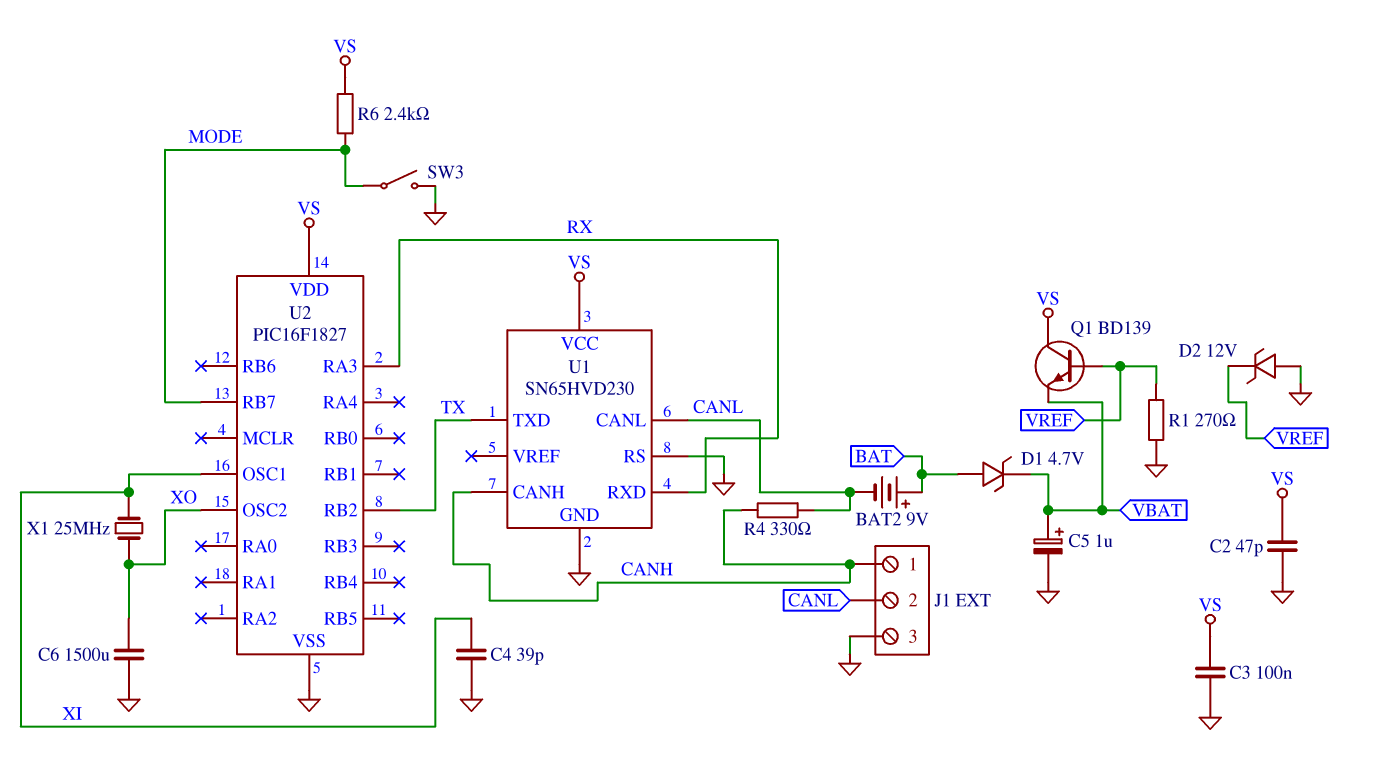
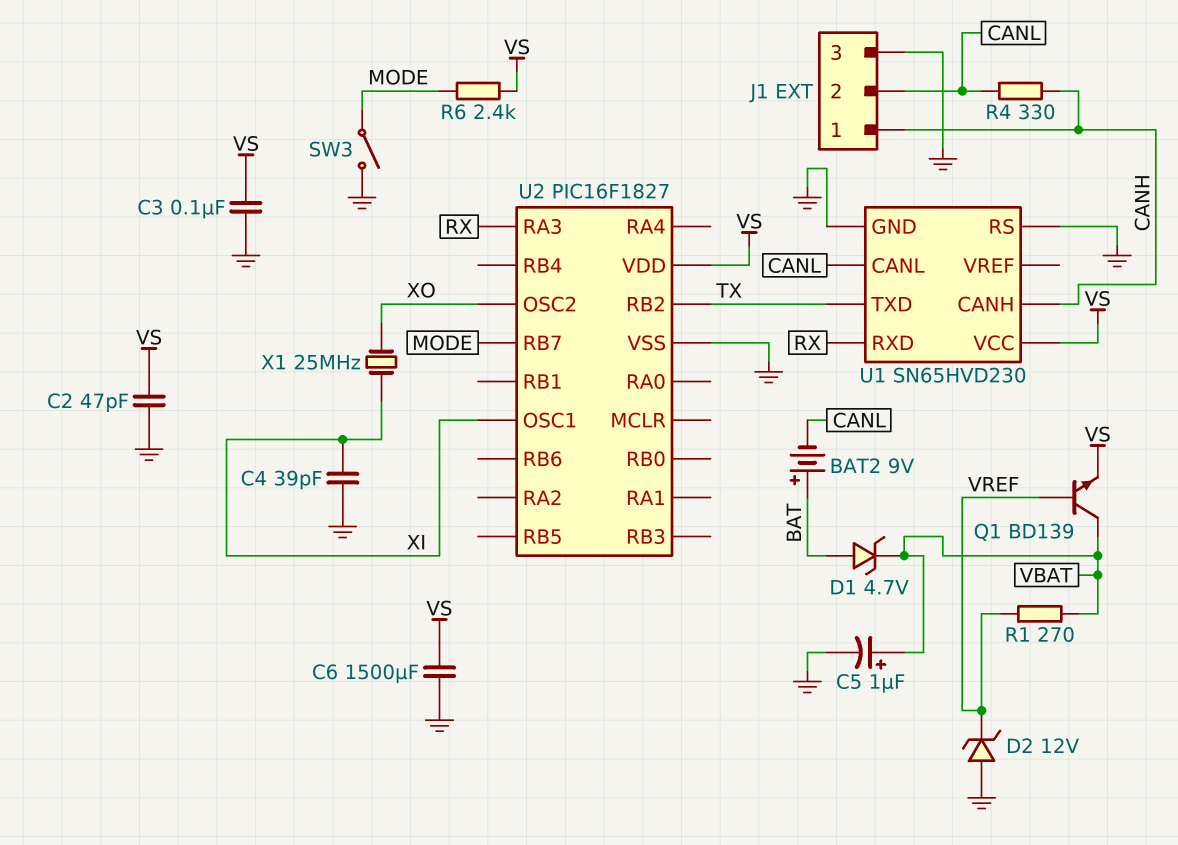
C6: 1500uF (GND, XO) -> 1500uF (GND, VS)
Q1: NPN BD139 (B VREF, C VS, E VBAT) -> NPN BD139 (B VREF, C VBAT, E VS)
R1: 270 (GND, VREF) -> 270 (VBAT, VREF)

